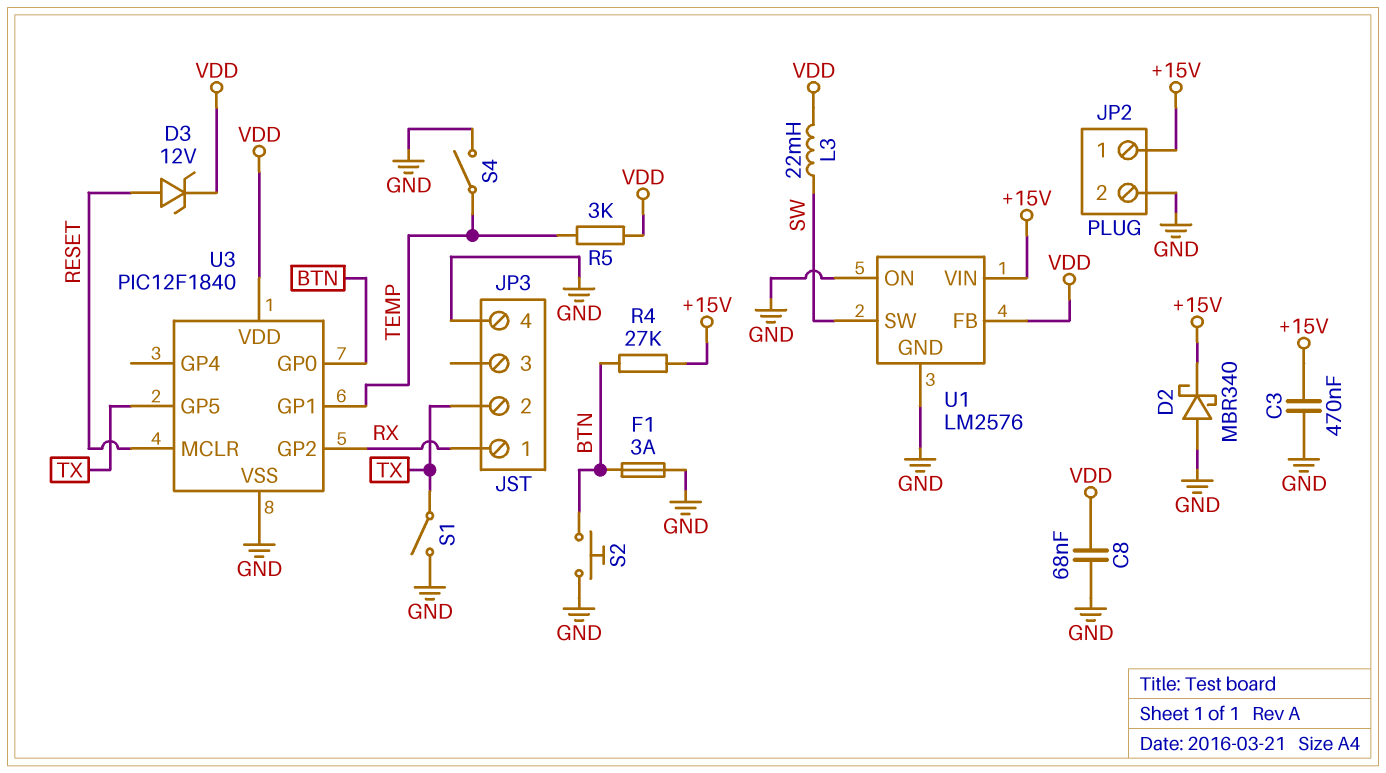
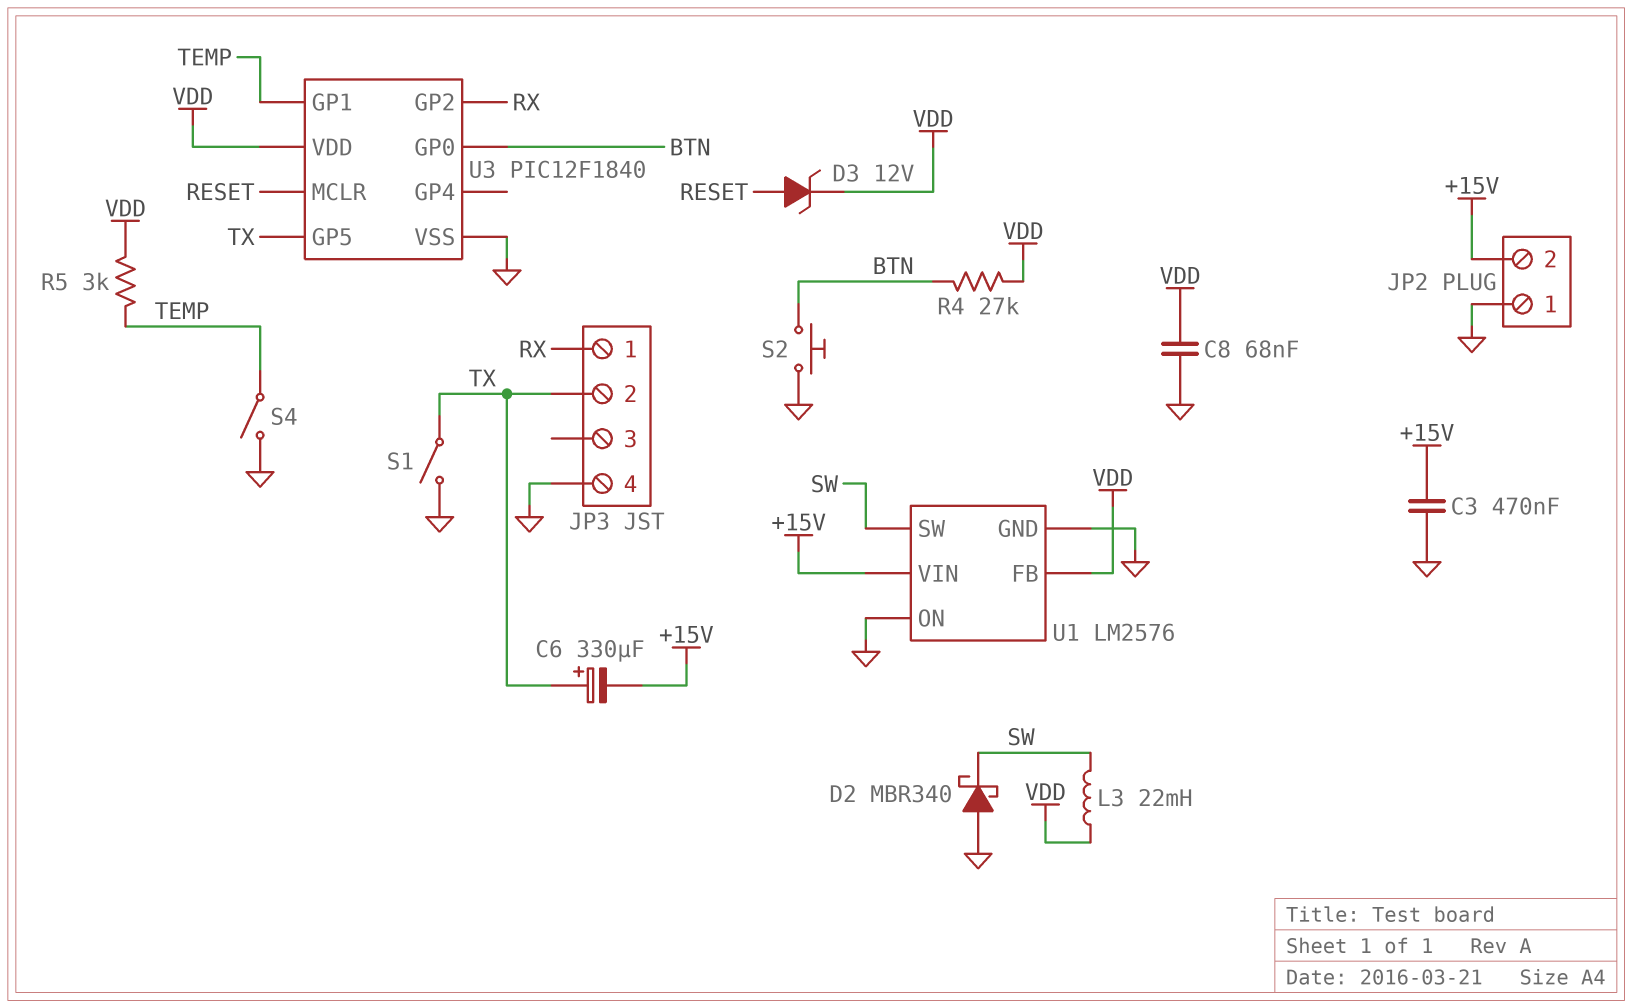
C6: none -> 330uF (plus TX, minus +15V)
D2: schottky MBR340 (A GND, K +15V) -> schottky MBR340 (A GND, K SW)
F1: 3A (BTN, GND) -> none
JP2 pin 1: +15V -> GND
JP2 pin 2: GND -> +15V
R4: 27k (+15V, BTN) -> 27k (BTN, VDD)

